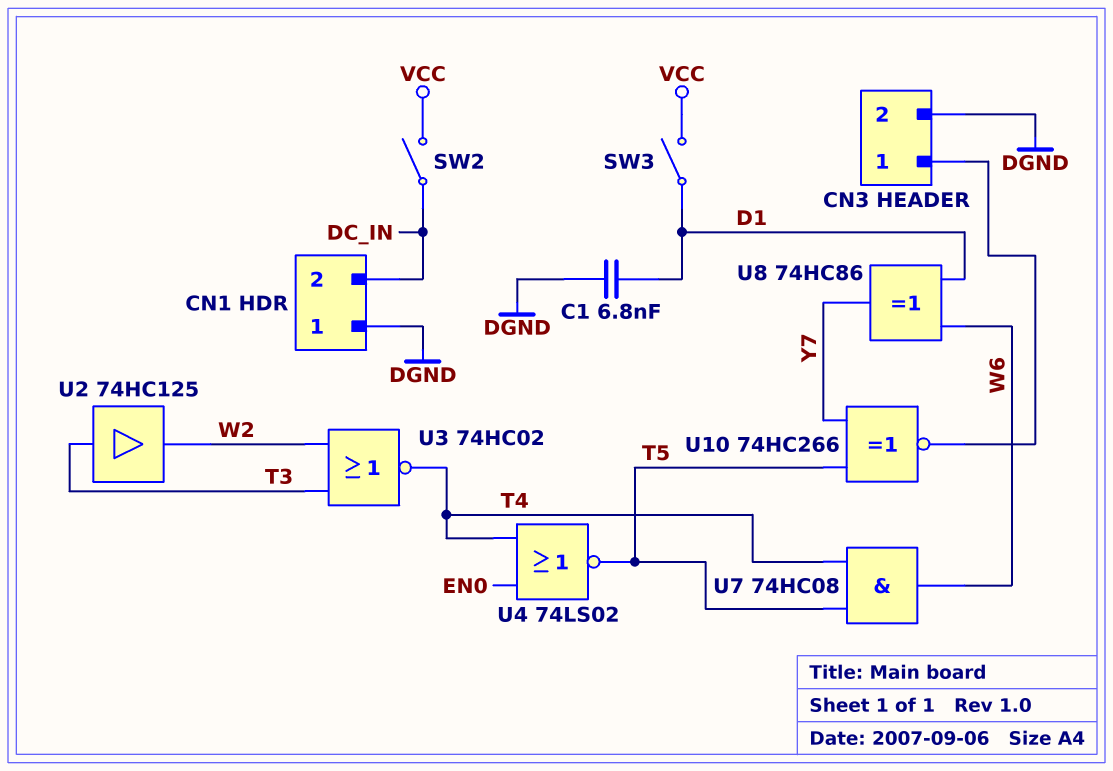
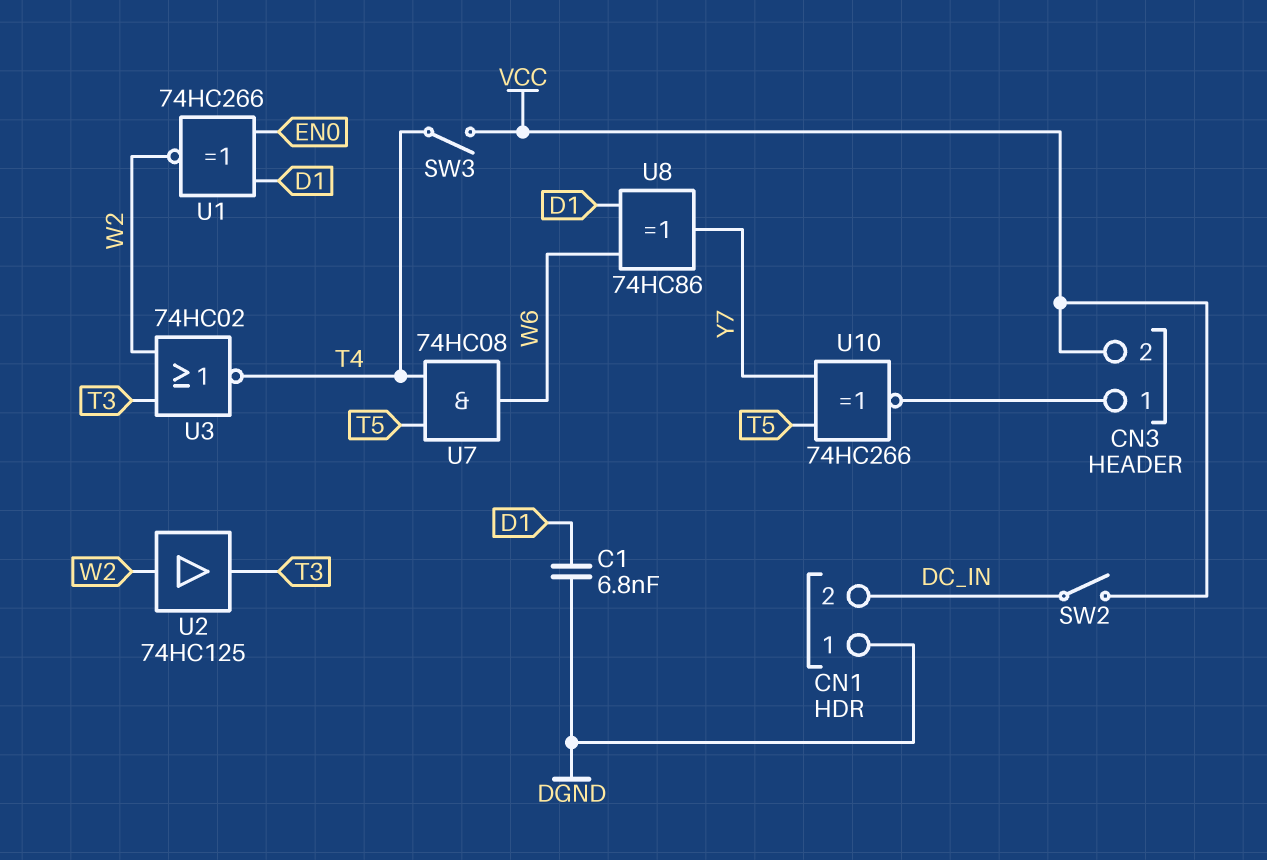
CN3 pin 2: DGND -> VCC
SW3: switch (D1, VCC) -> switch (T4, VCC)
U1: none -> XNOR 74HC266 (in D1, in EN0, out W2)
U2: buffer 74HC125 (in T3, out W2) -> buffer 74HC125 (in W2, out T3)
U4: NOR 74LS02 (in EN0, in T4, out T5) -> none

